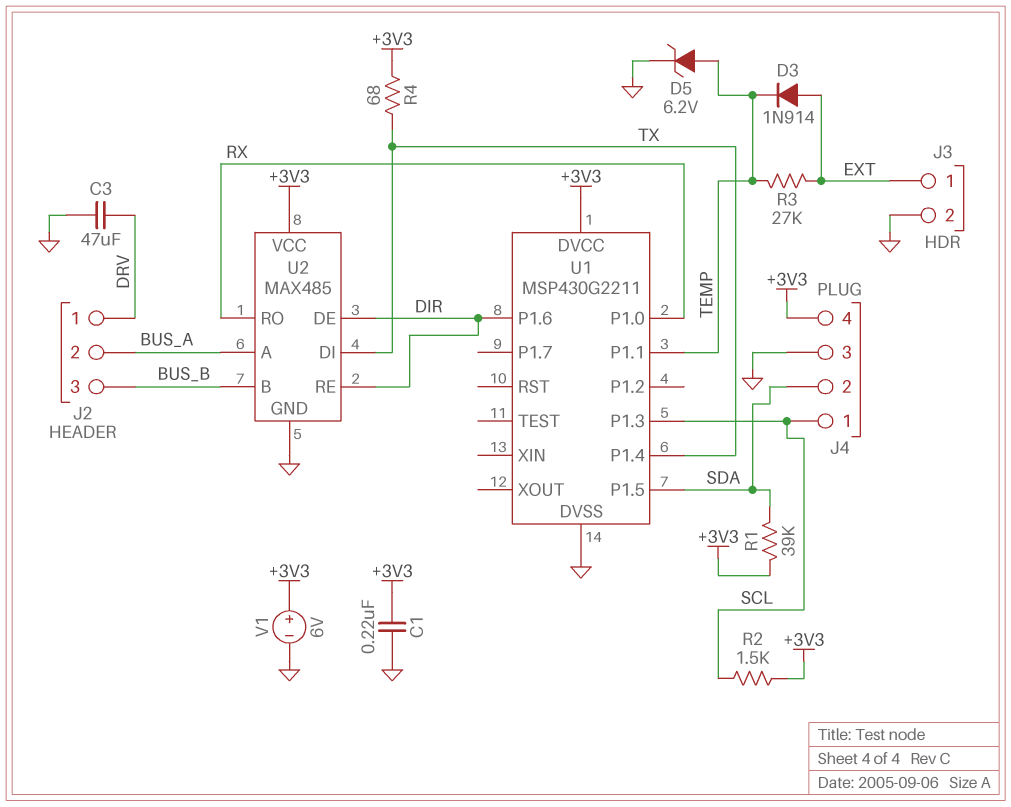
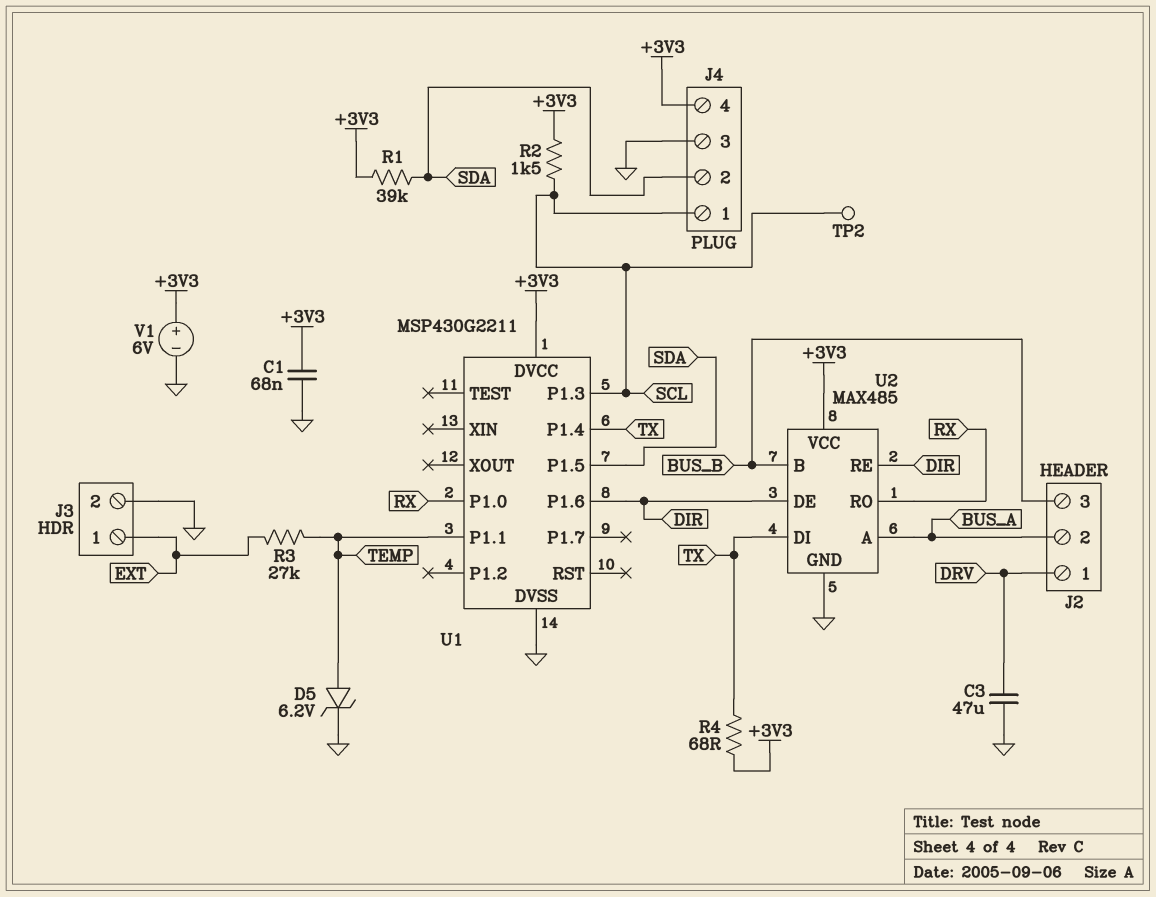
C1: 220nF (+3V3, GND) -> 68nF (+3V3, GND)
D3: diode 1N914 (A EXT, K TEMP) -> none
TP2: none -> test point (SCL)

